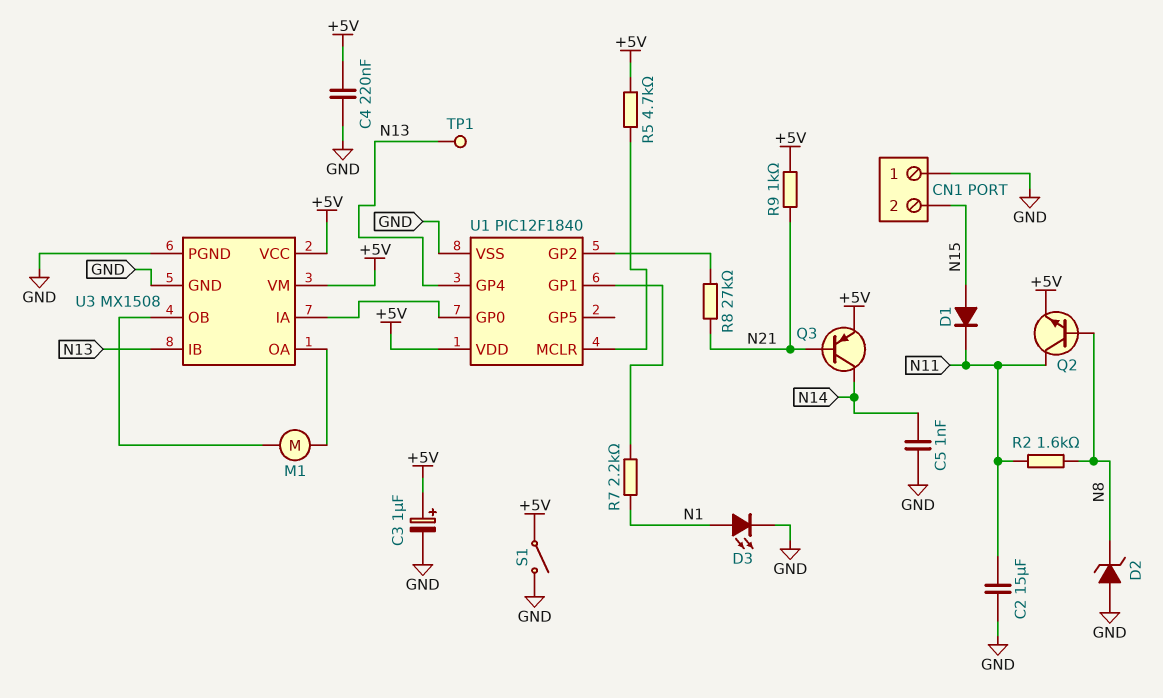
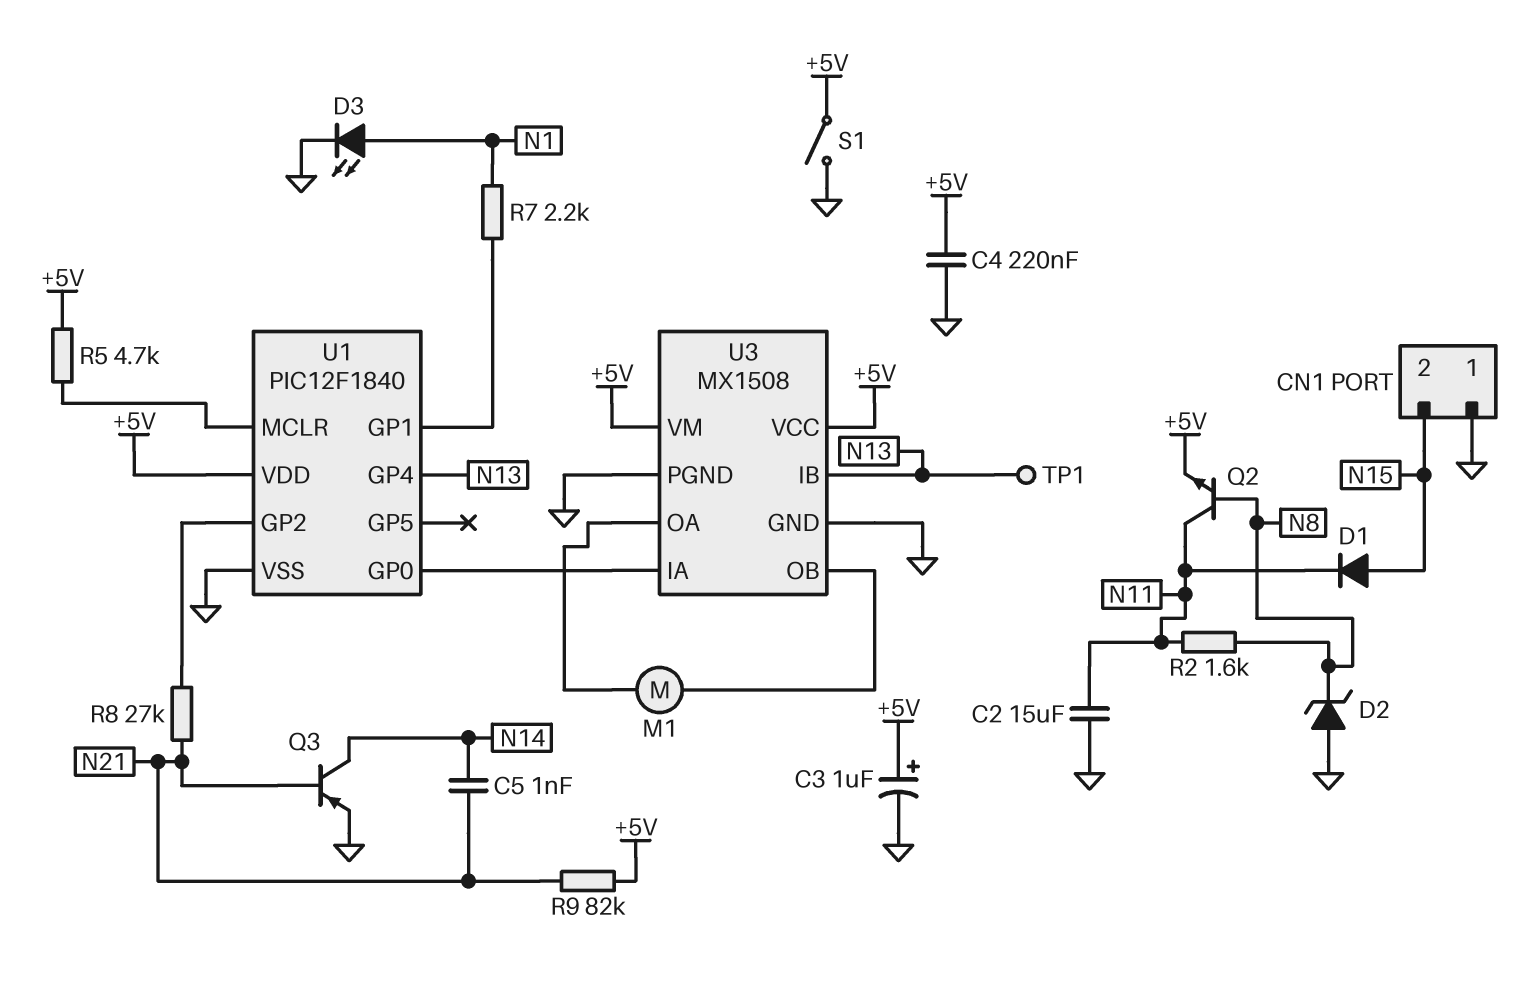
C5: 1nF (GND, N14) -> 1nF (N14, N21)
Q3: PNP (B N21, C N14, E +5V) -> PNP (B N21, C N14, E GND)
R9: 1k (+5V, N21) -> 82k (+5V, N21)

